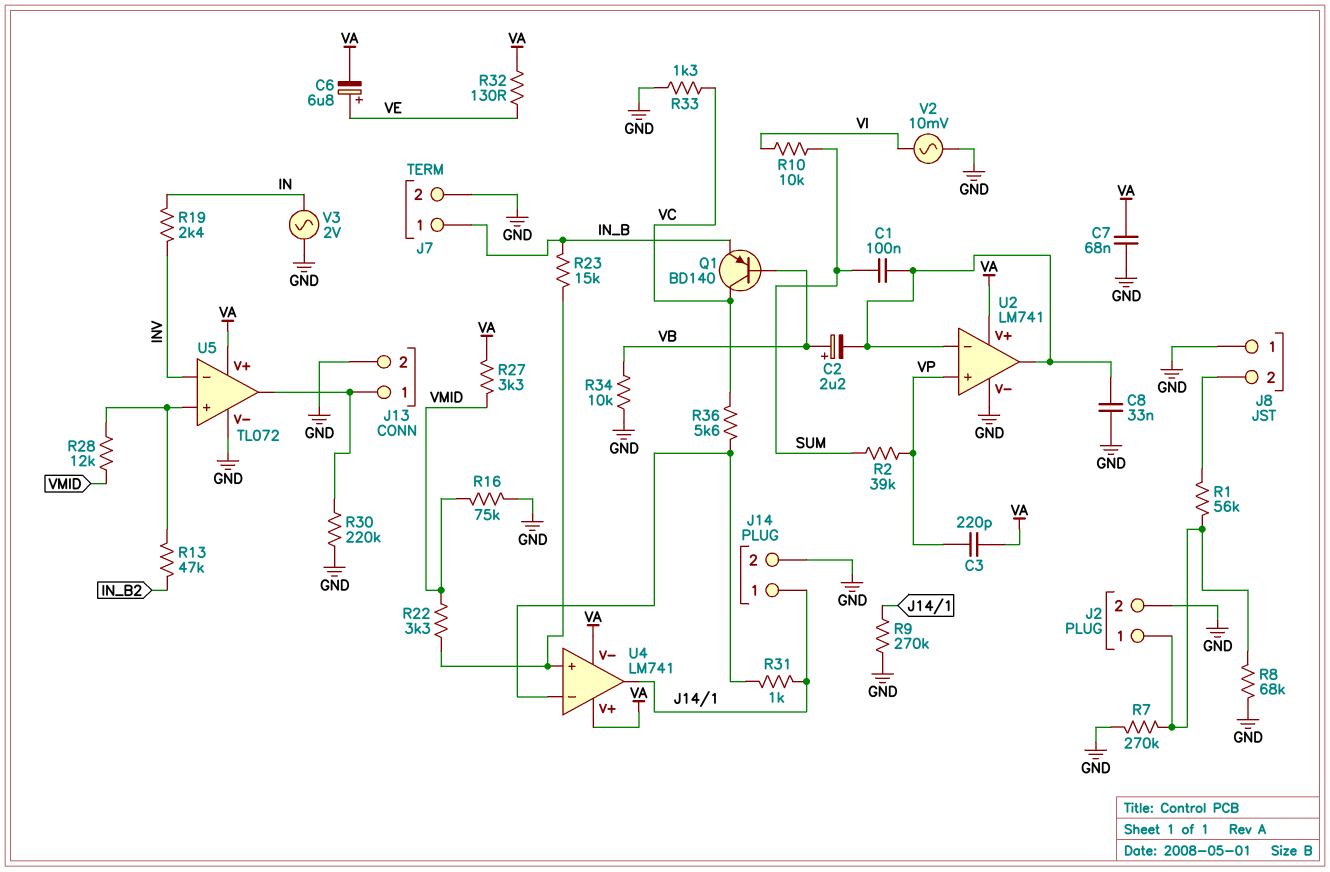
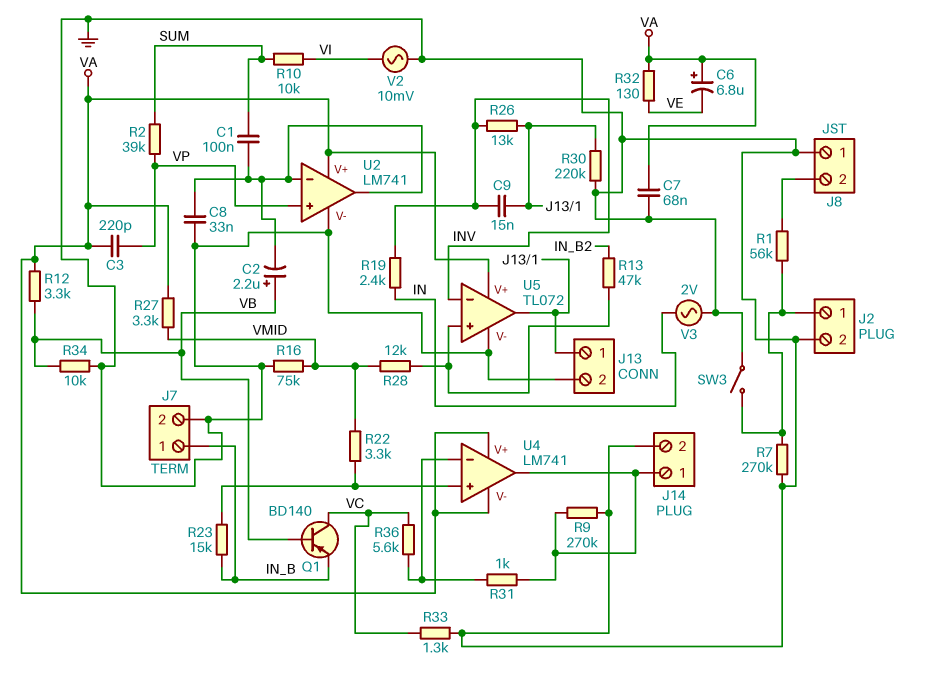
C6: 6.8uF (plus VE, minus VA) -> 6.8uF (plus VA, minus VE)
C9: none -> 15nF (INV, J13/1)
R8: 68k (GND, J2/1) -> none
R12: none -> 3.3k (VA, VB)
R26: none -> 13k (INV, J13/1)
SW3: none -> switch (GND, J2/1)

